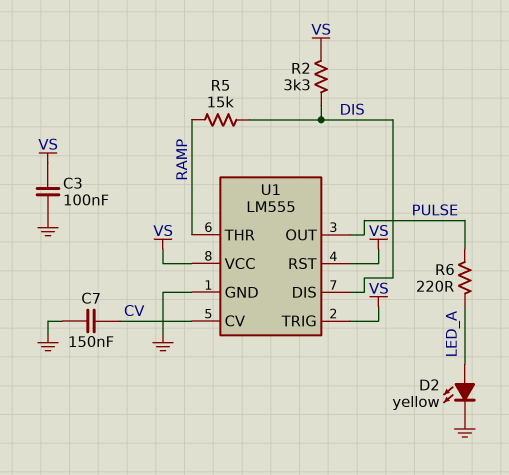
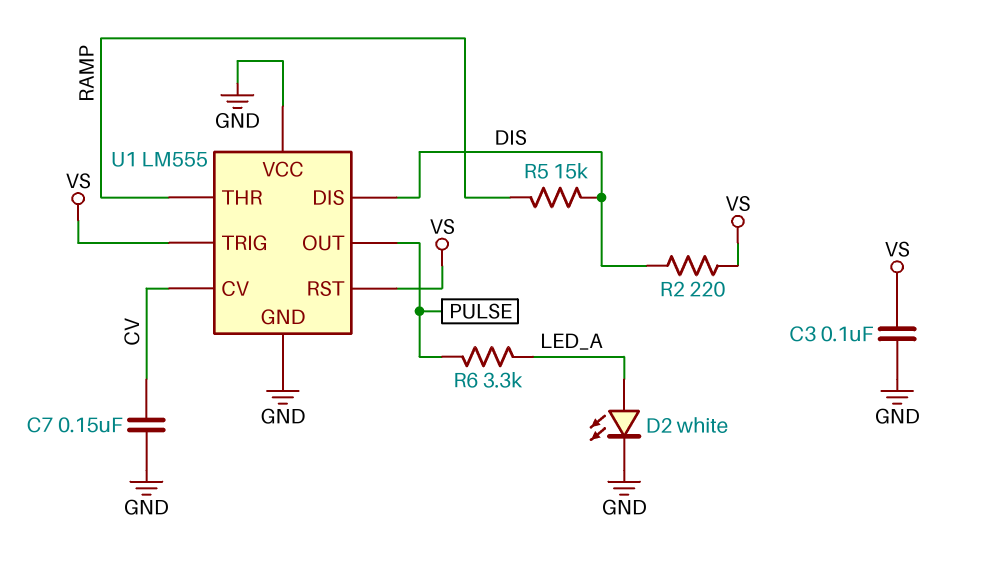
D2: LED yellow (A LED_A, K GND) -> LED white (A LED_A, K GND)
R2: 3.3k (DIS, VS) -> 220 (DIS, VS)
R6: 220 (LED_A, PULSE) -> 3.3k (LED_A, PULSE)
U1 pin VCC: VS -> GND

